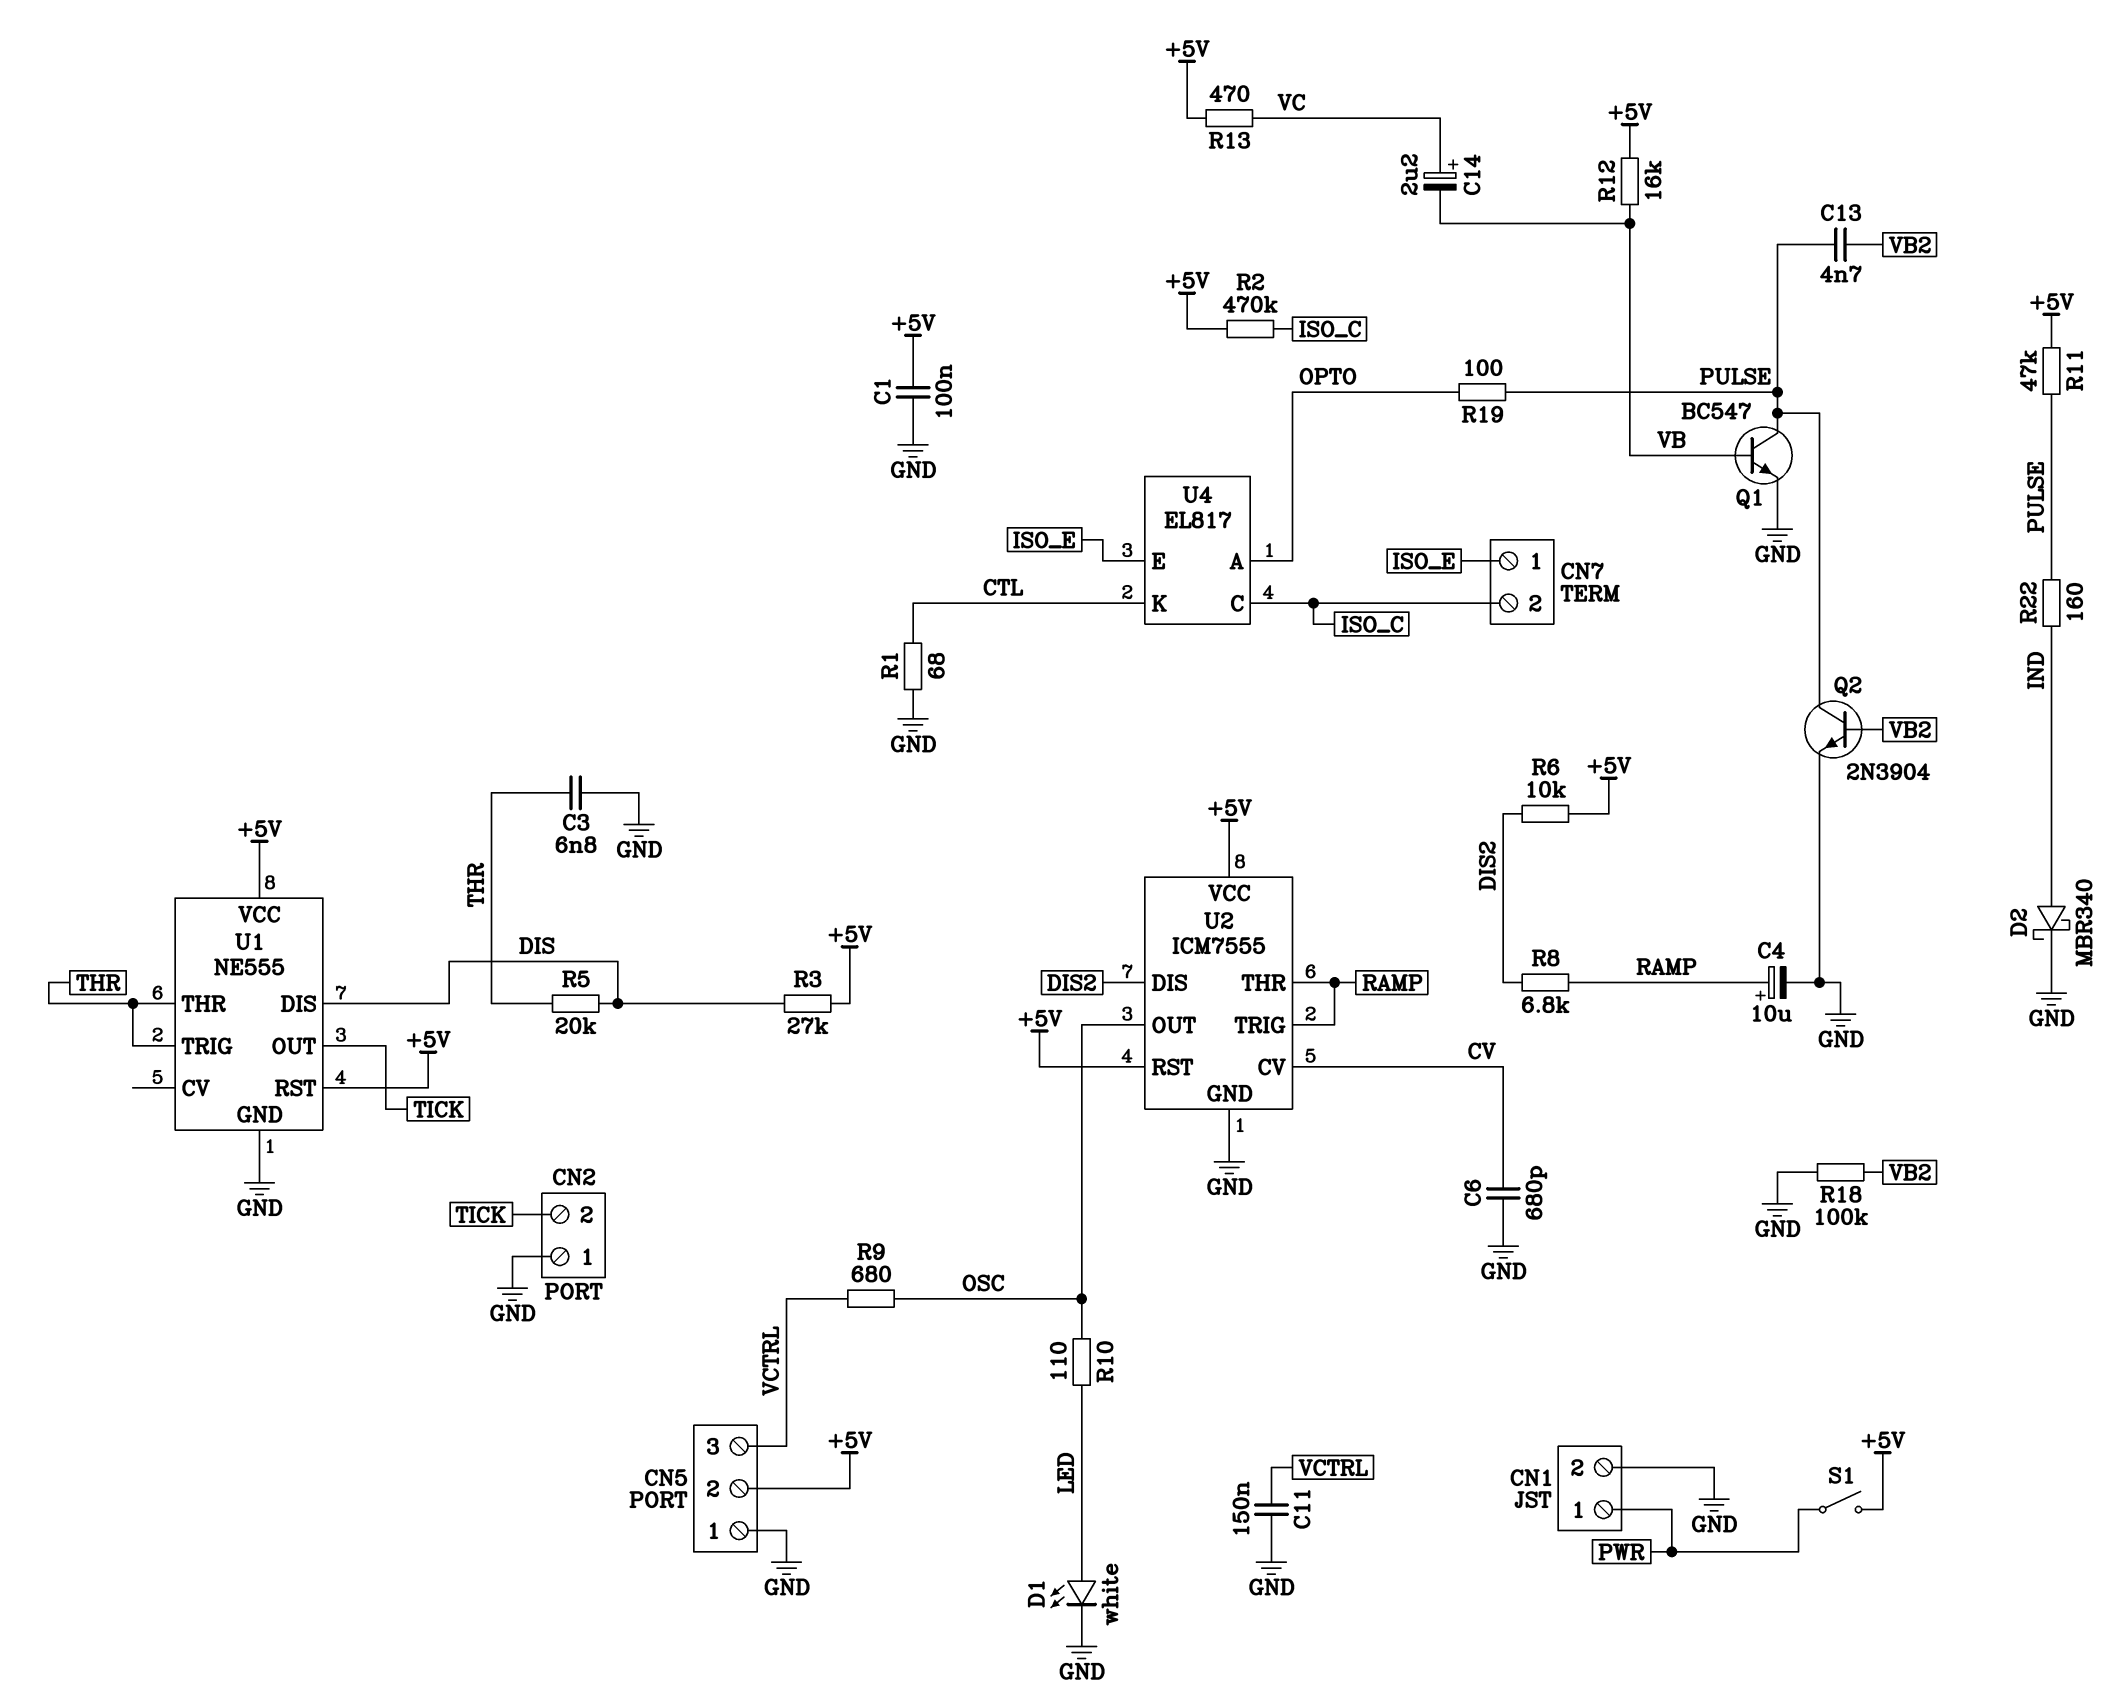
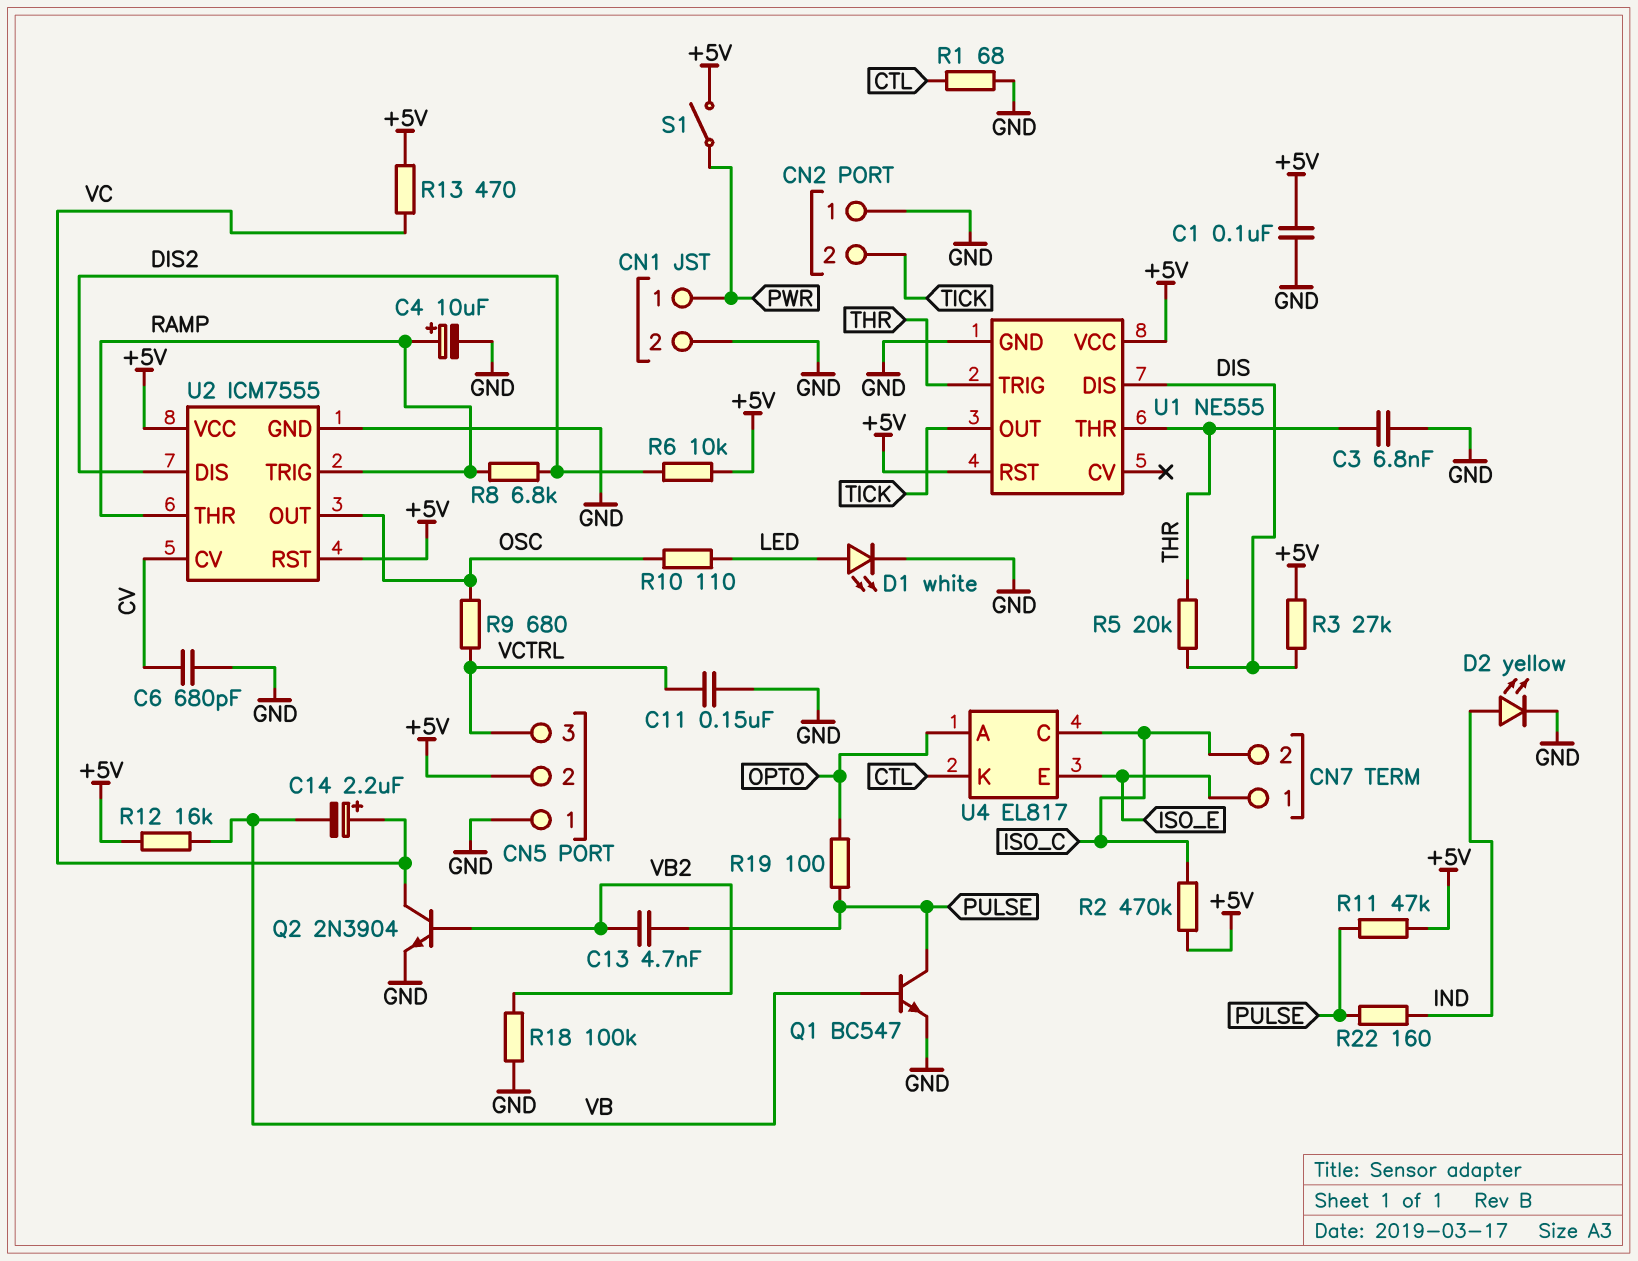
D2: schottky MBR340 (A IND, K GND) -> LED yellow (A IND, K GND)
Q2: NPN 2N3904 (B VB2, C PULSE, E GND) -> NPN 2N3904 (B VB2, C VC, E GND)

